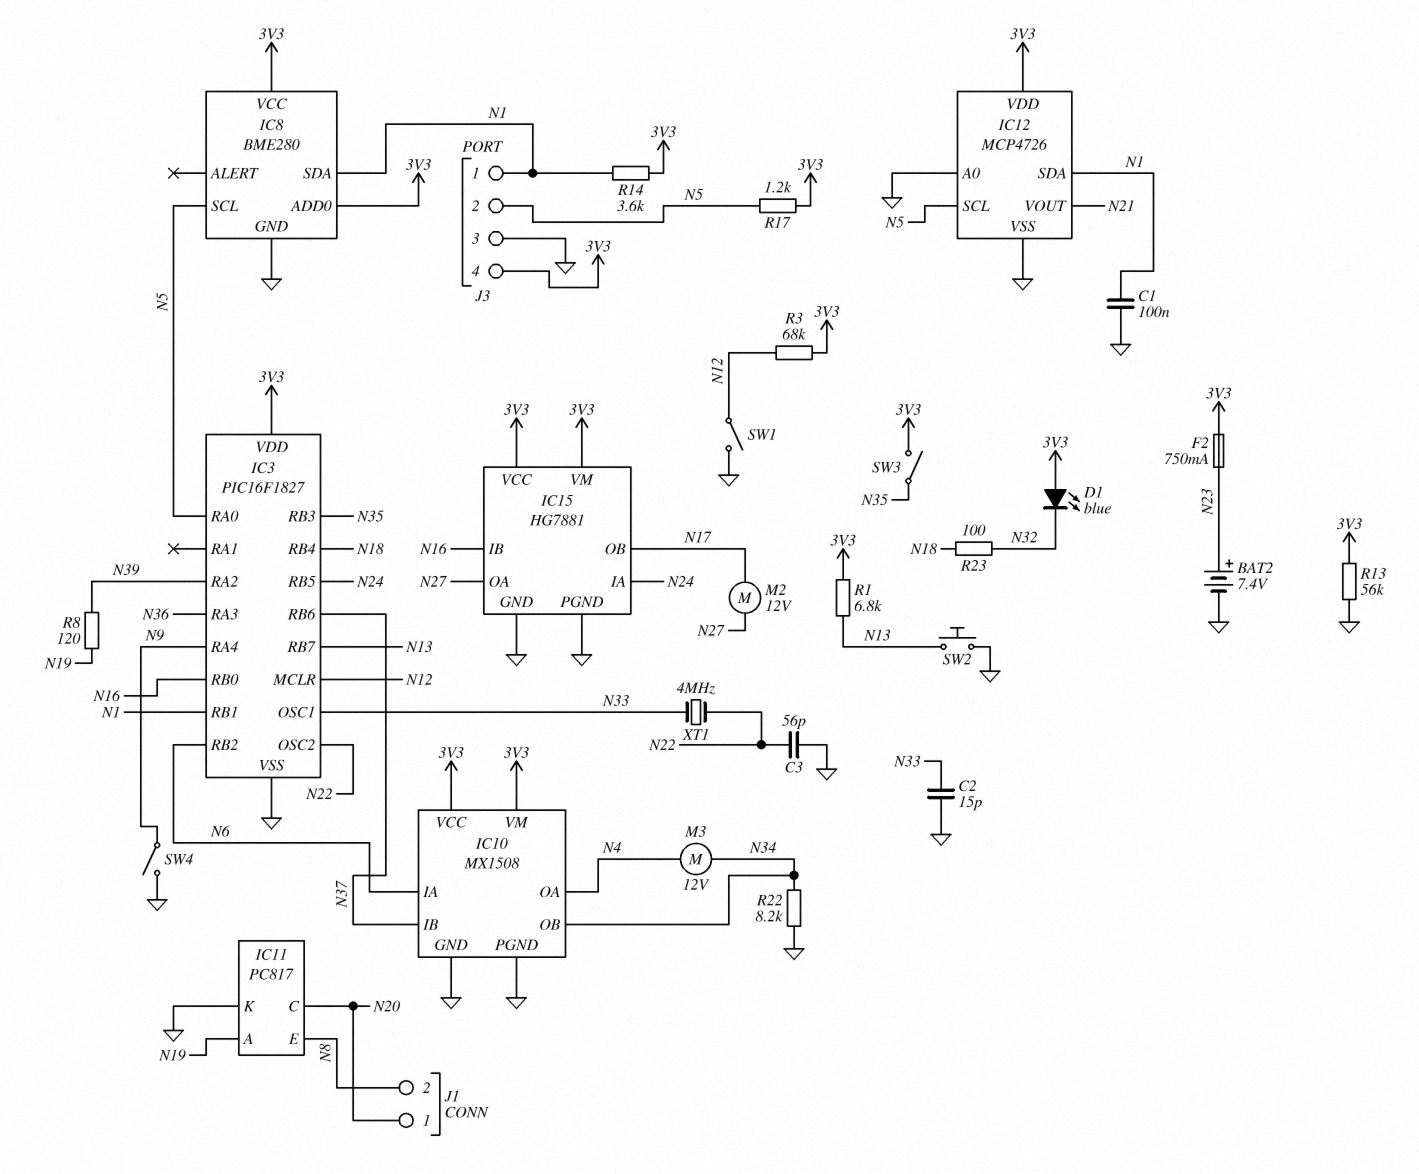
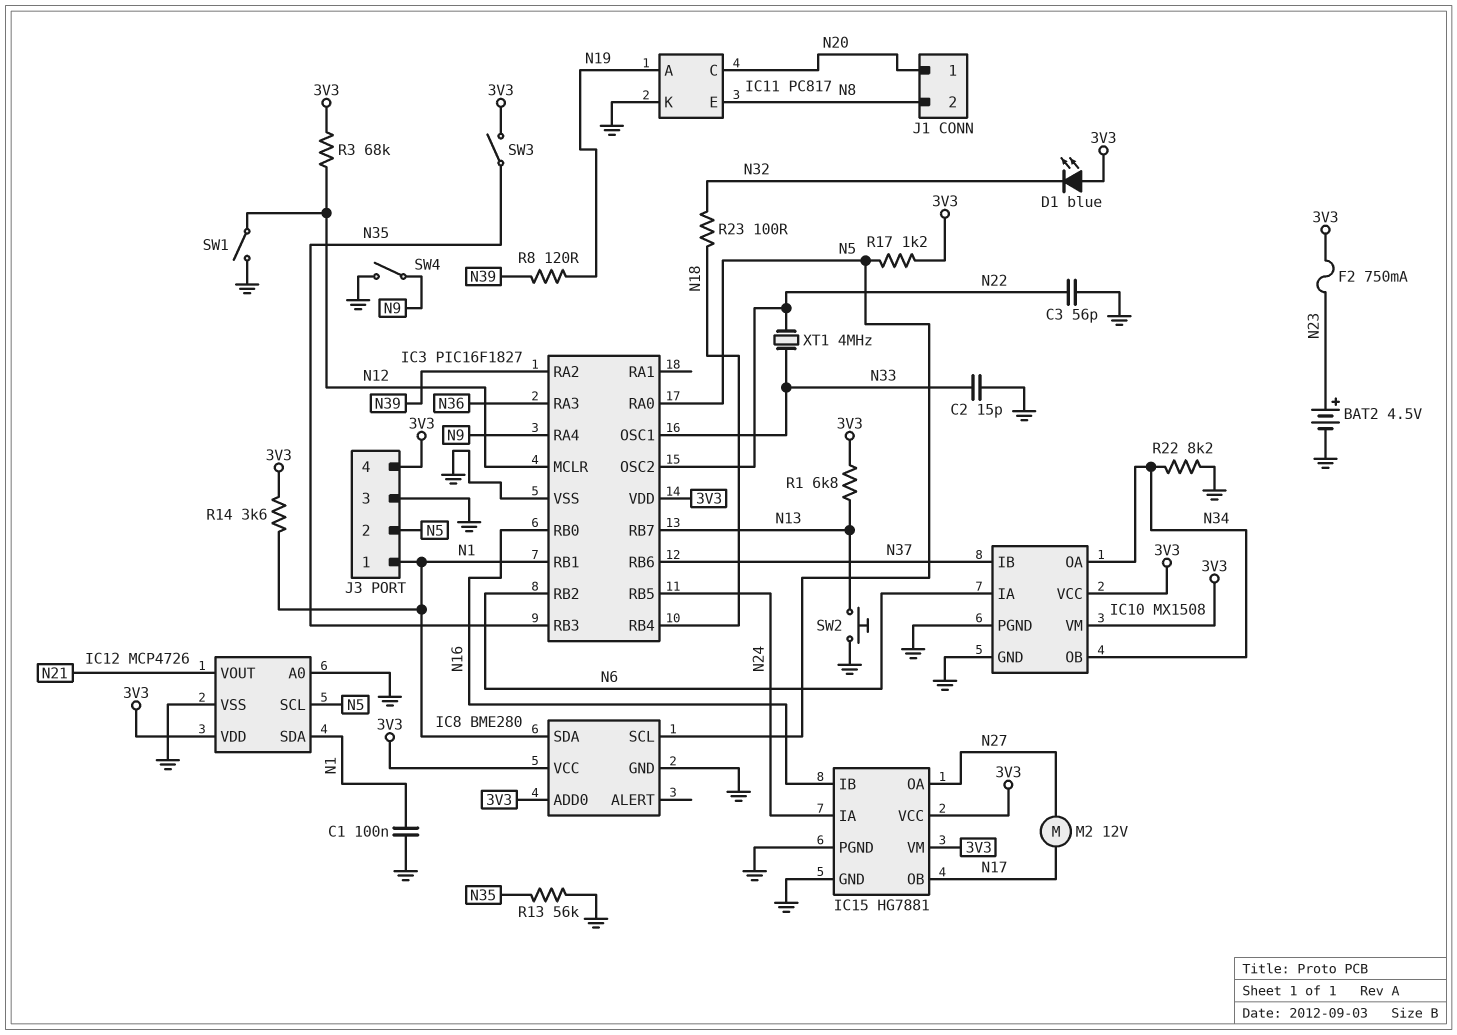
BAT2: 7.4V (plus N23, minus GND) -> 4.5V (plus N23, minus GND)
IC10 pin OA: N4 -> N34
M3: motor 12V (N4, N34) -> none
R13: 56k (3V3, GND) -> 56k (GND, N35)

